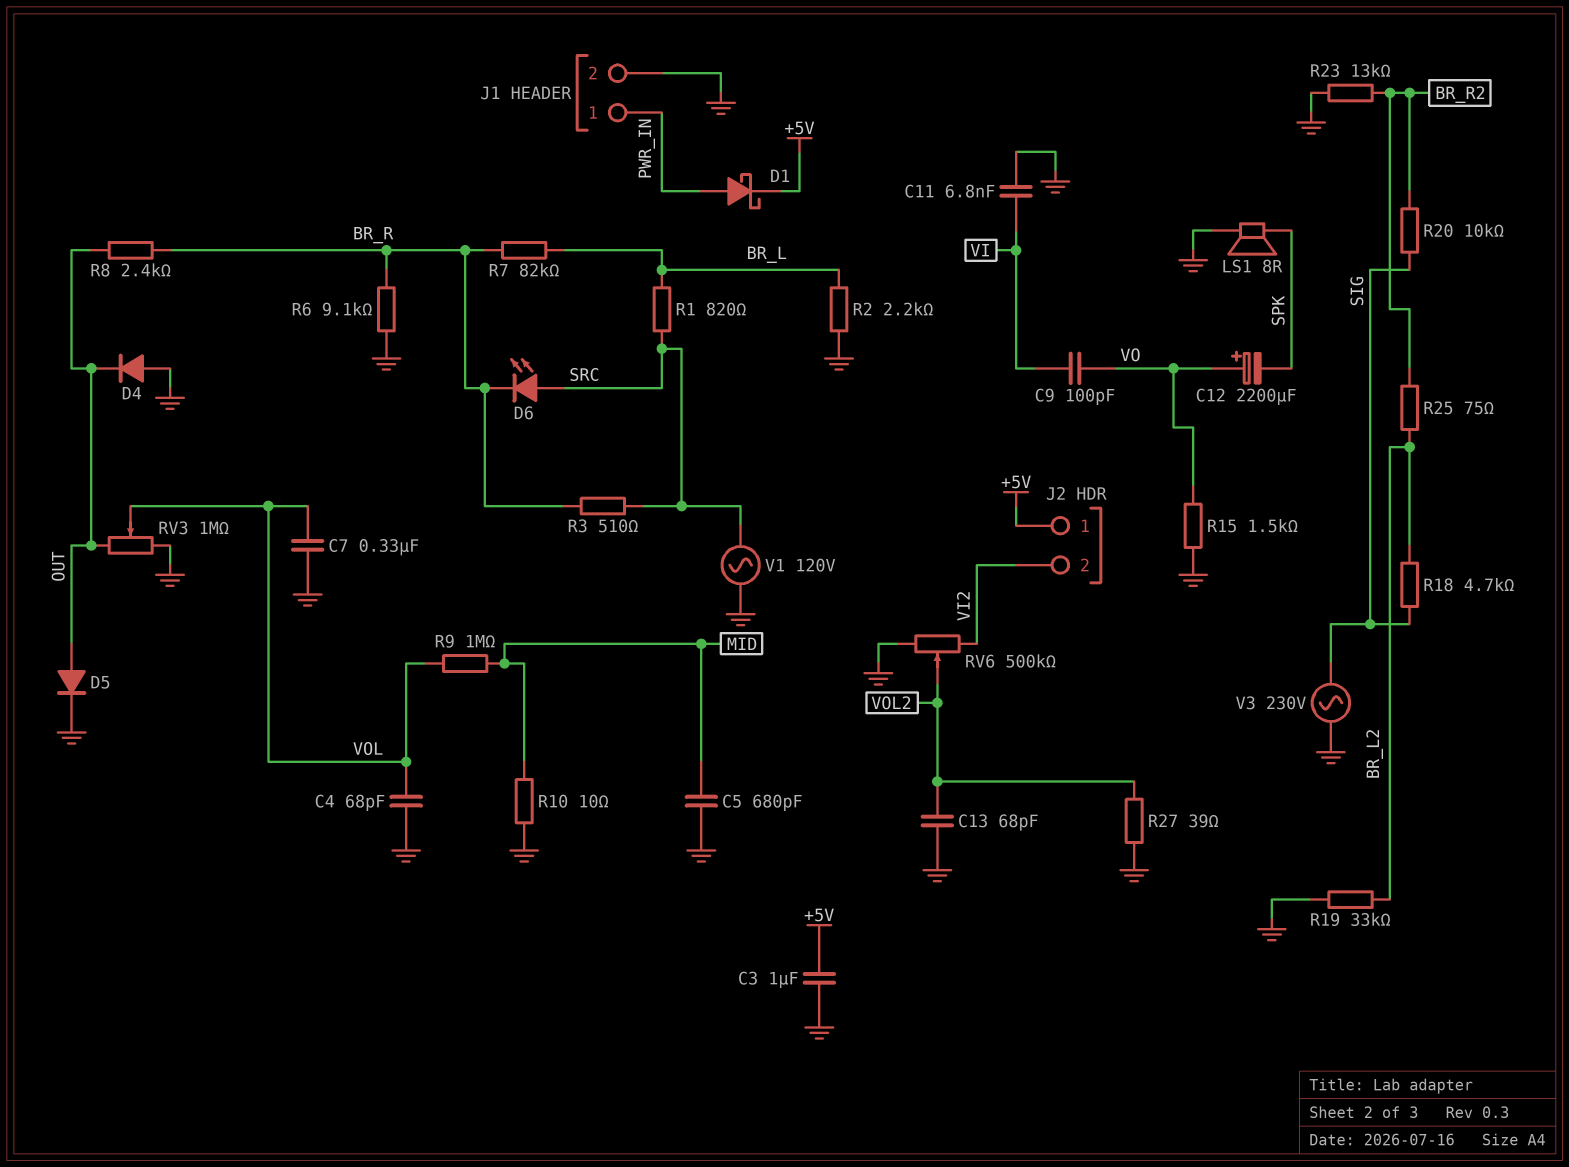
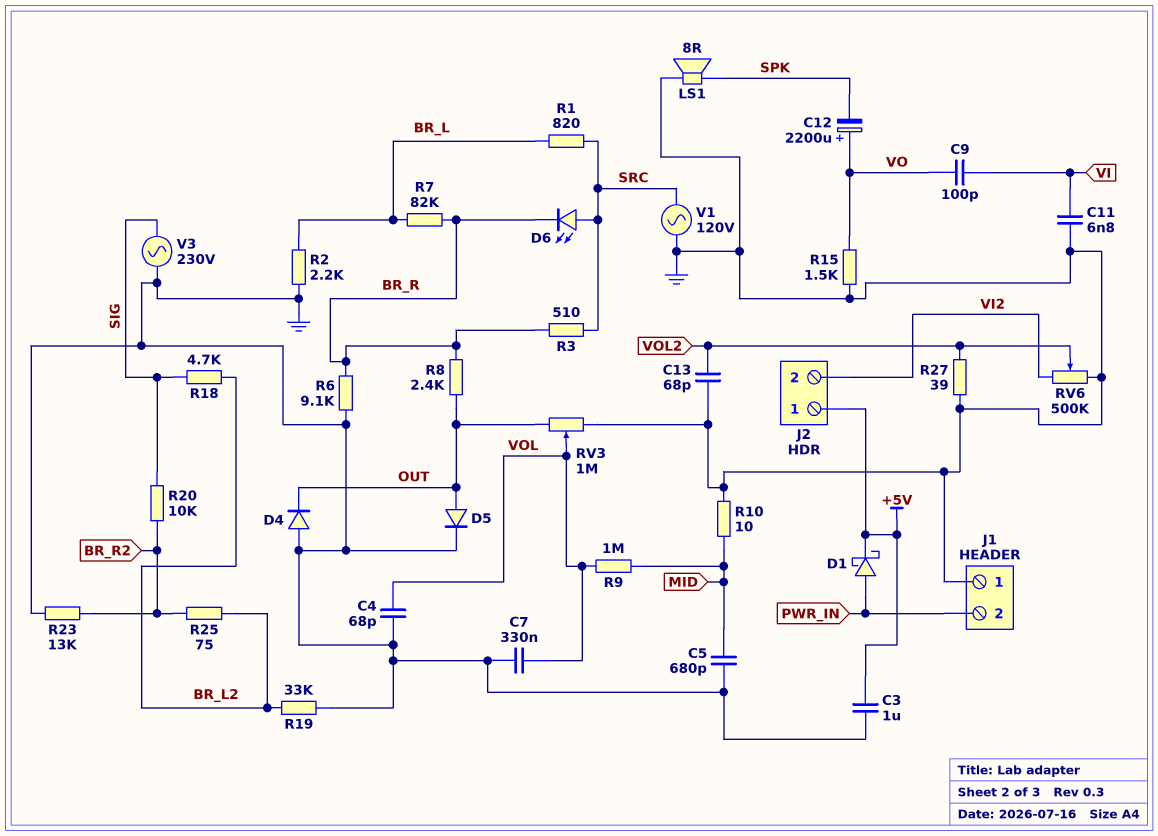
J1 pin 1: PWR_IN -> GND
J1 pin 2: GND -> PWR_IN

